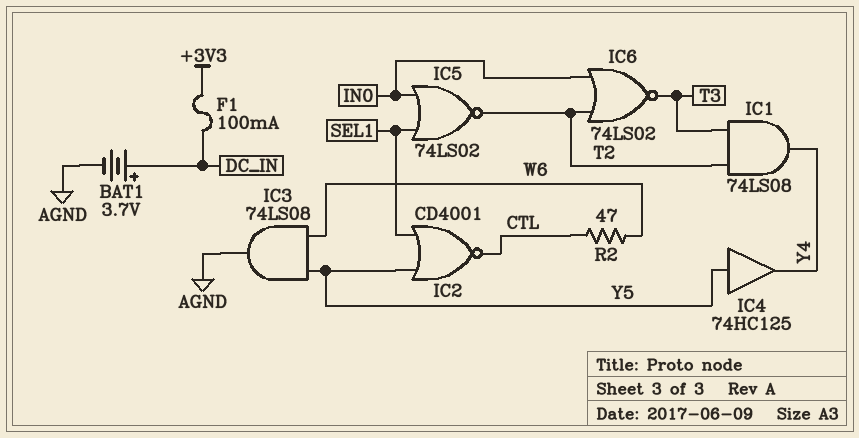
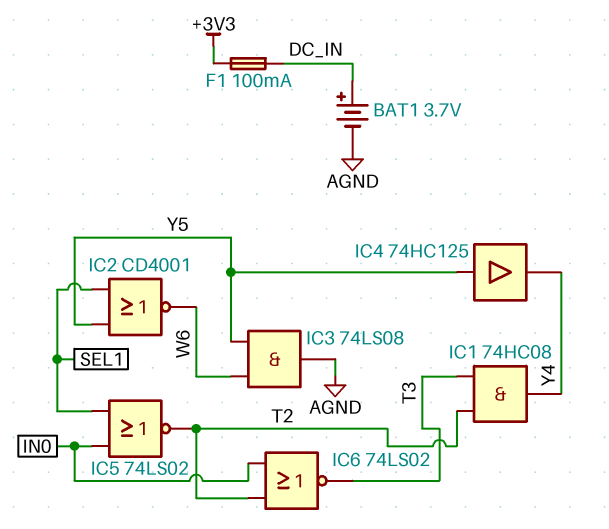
IC1: AND 74LS08 (in T2, in T3, out Y4) -> AND 74HC08 (in T2, in T3, out Y4)
IC2: NOR CD4001 (in SEL1, in Y5, out CTL) -> NOR CD4001 (in SEL1, in Y5, out W6)
R2: 47 (CTL, W6) -> none

